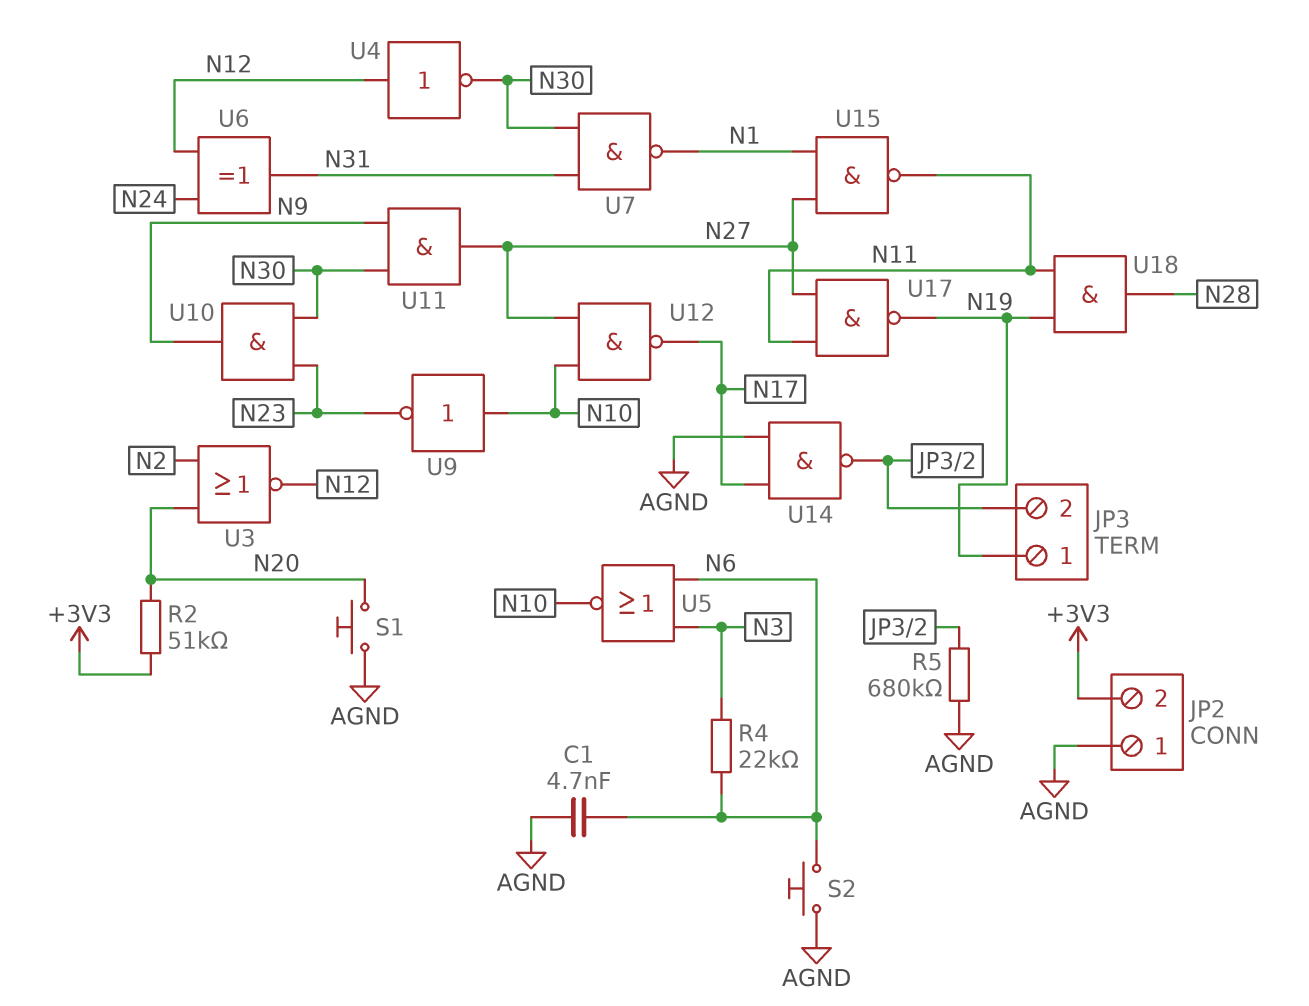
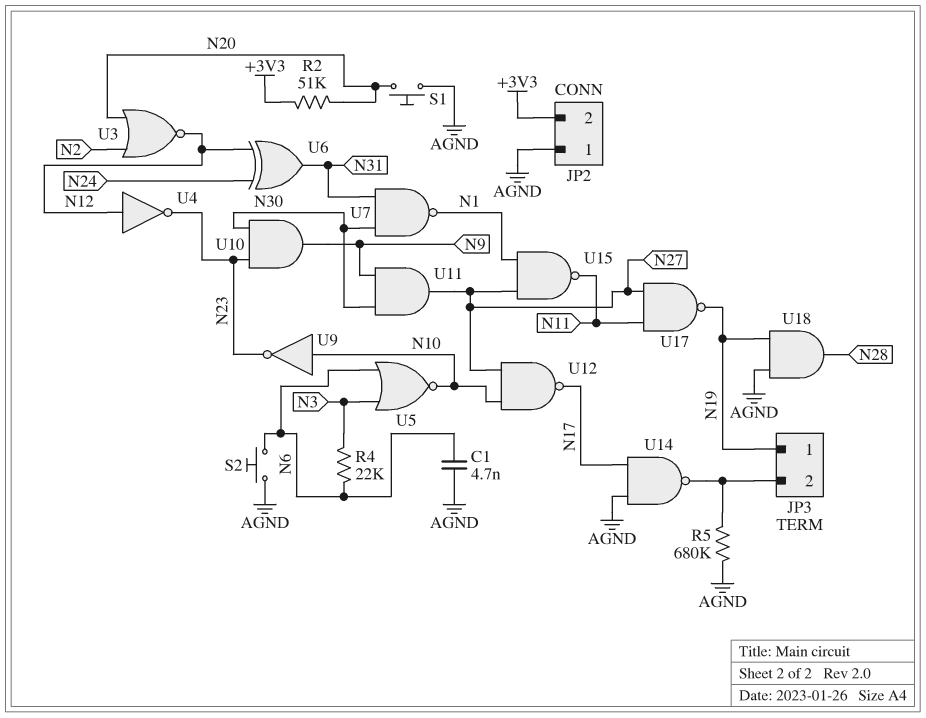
U4: NOT (in N12, out N30) -> NOT (in N12, out N23)
U18: AND (in N11, in N19, out N28) -> AND (in AGND, in N19, out N28)

